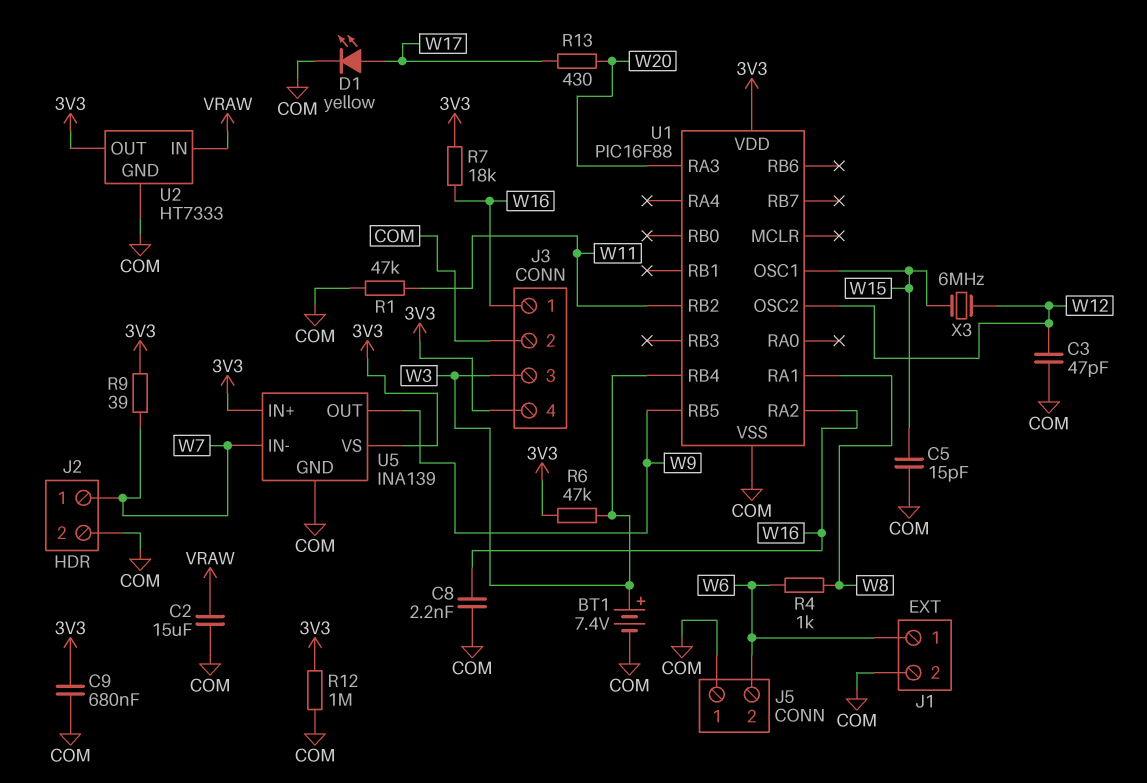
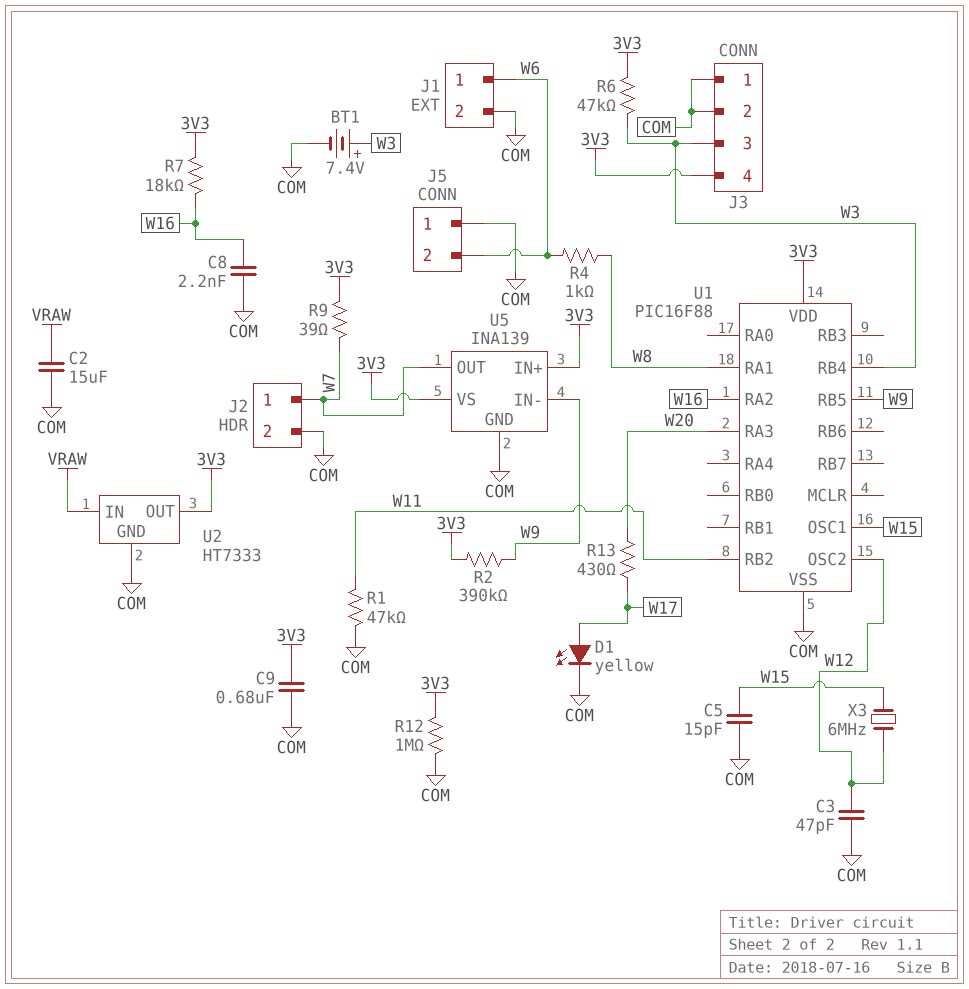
J3 pin 1: W16 -> COM
R2: none -> 390k (3V3, W9)
U5 pin IN-: W7 -> W9
U5 pin OUT: W9 -> W7

